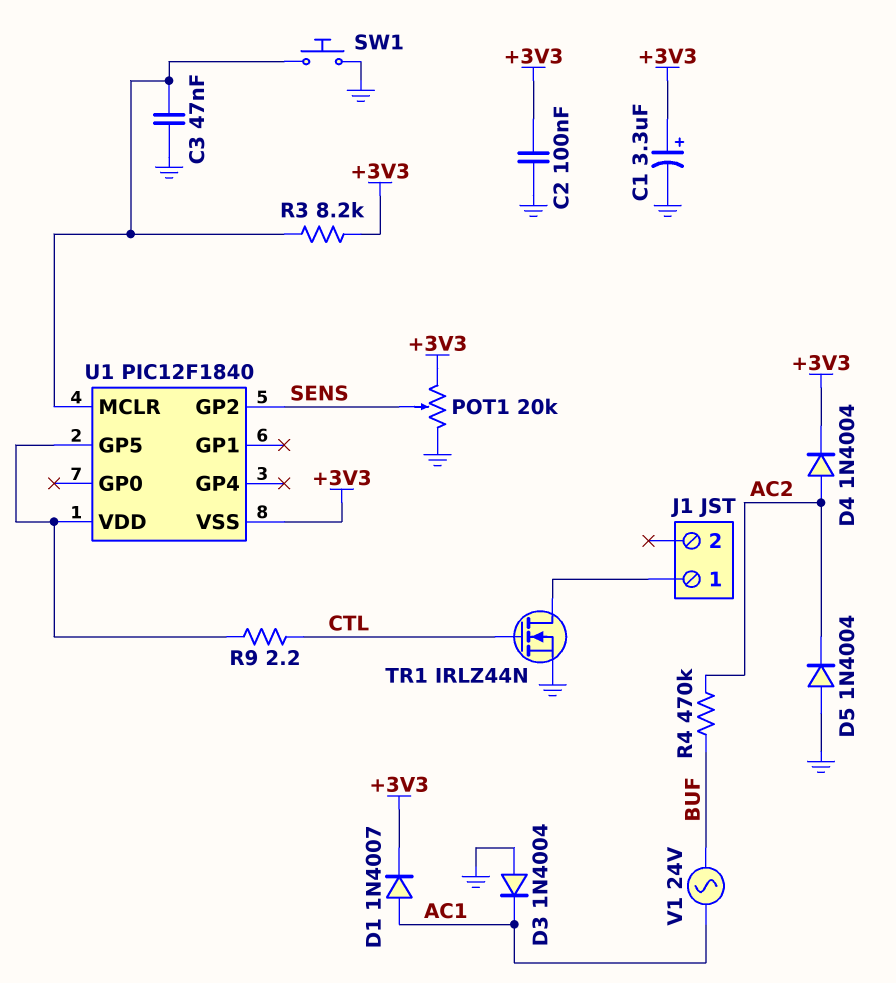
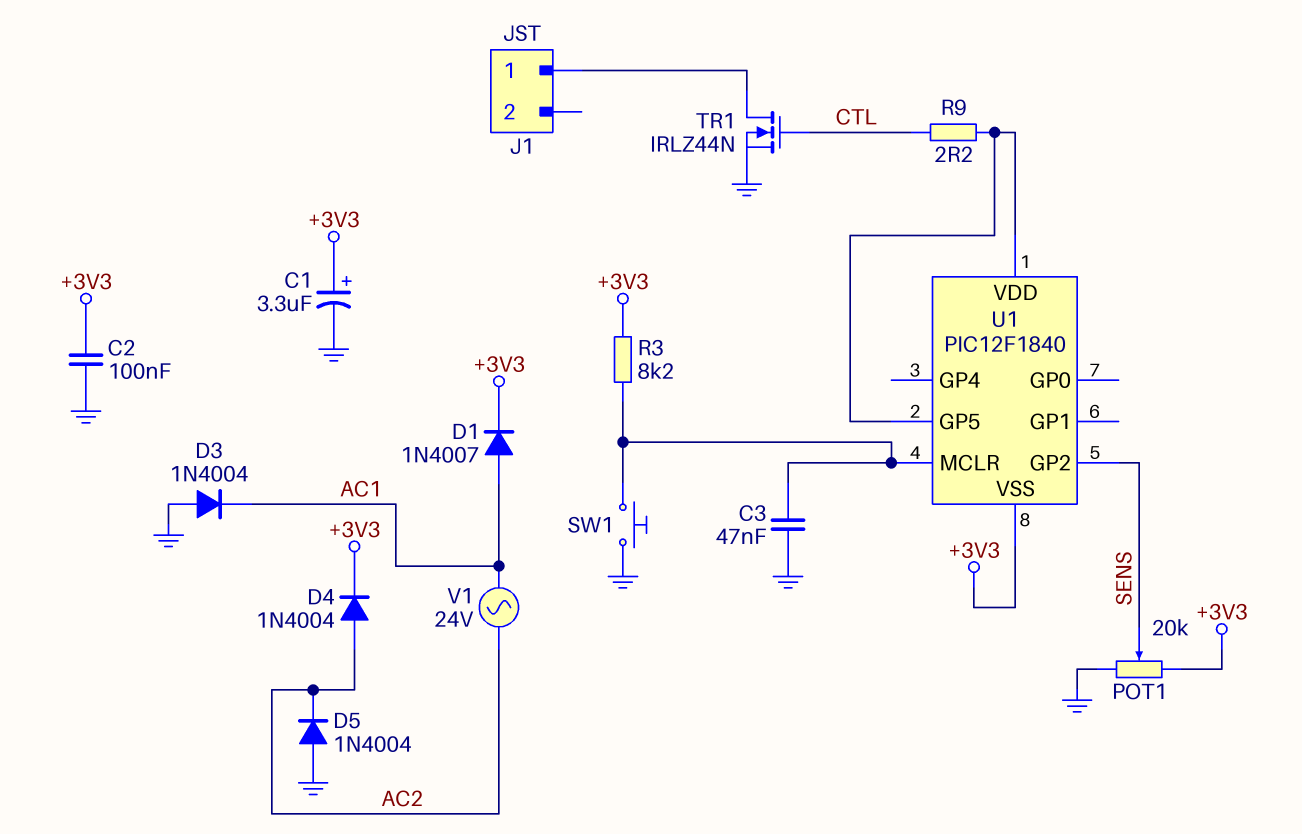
R4: 470k (AC2, BUF) -> none
V1: AC 24V (AC1, BUF) -> AC 24V (AC1, AC2)

